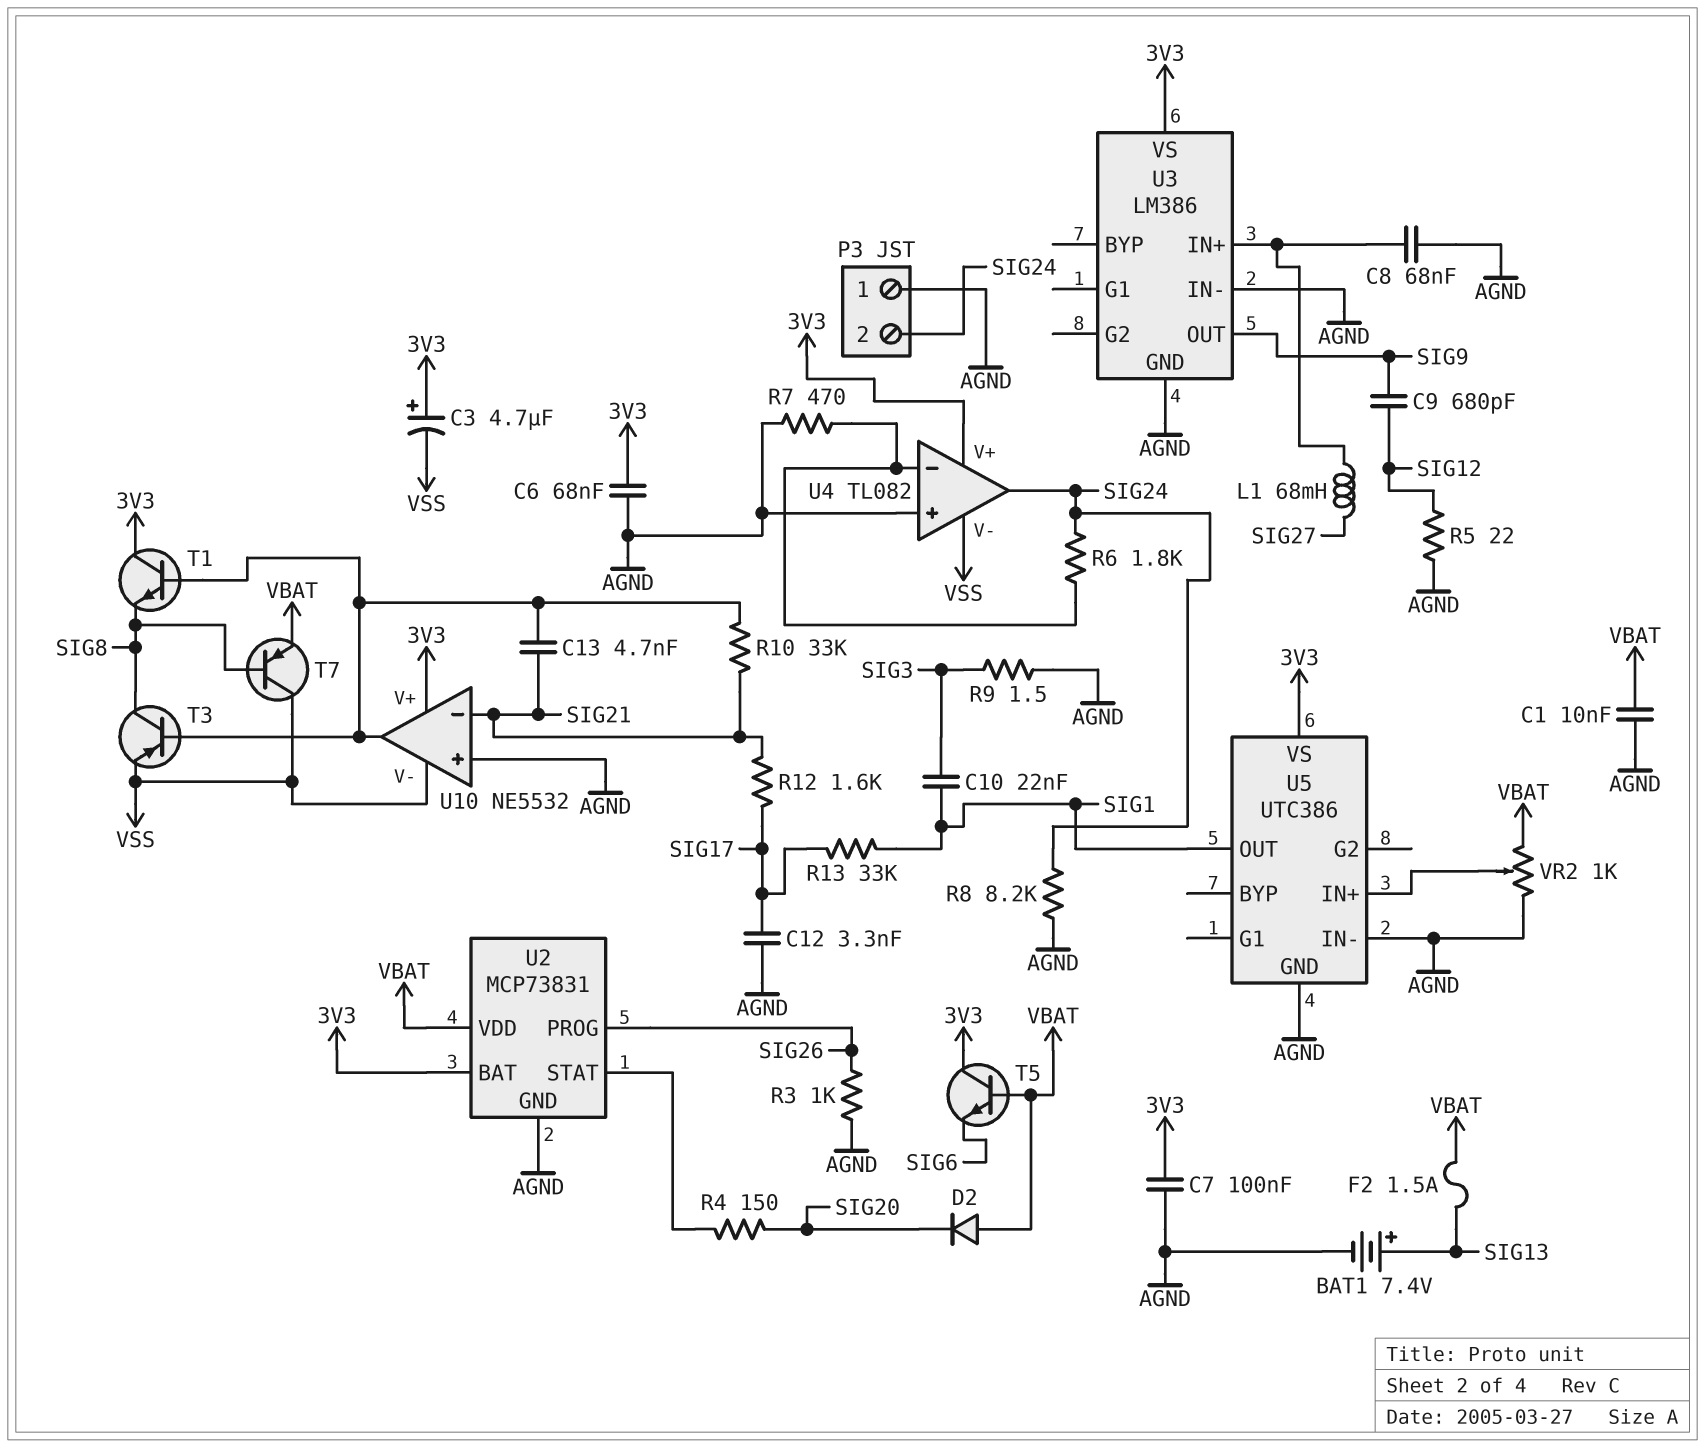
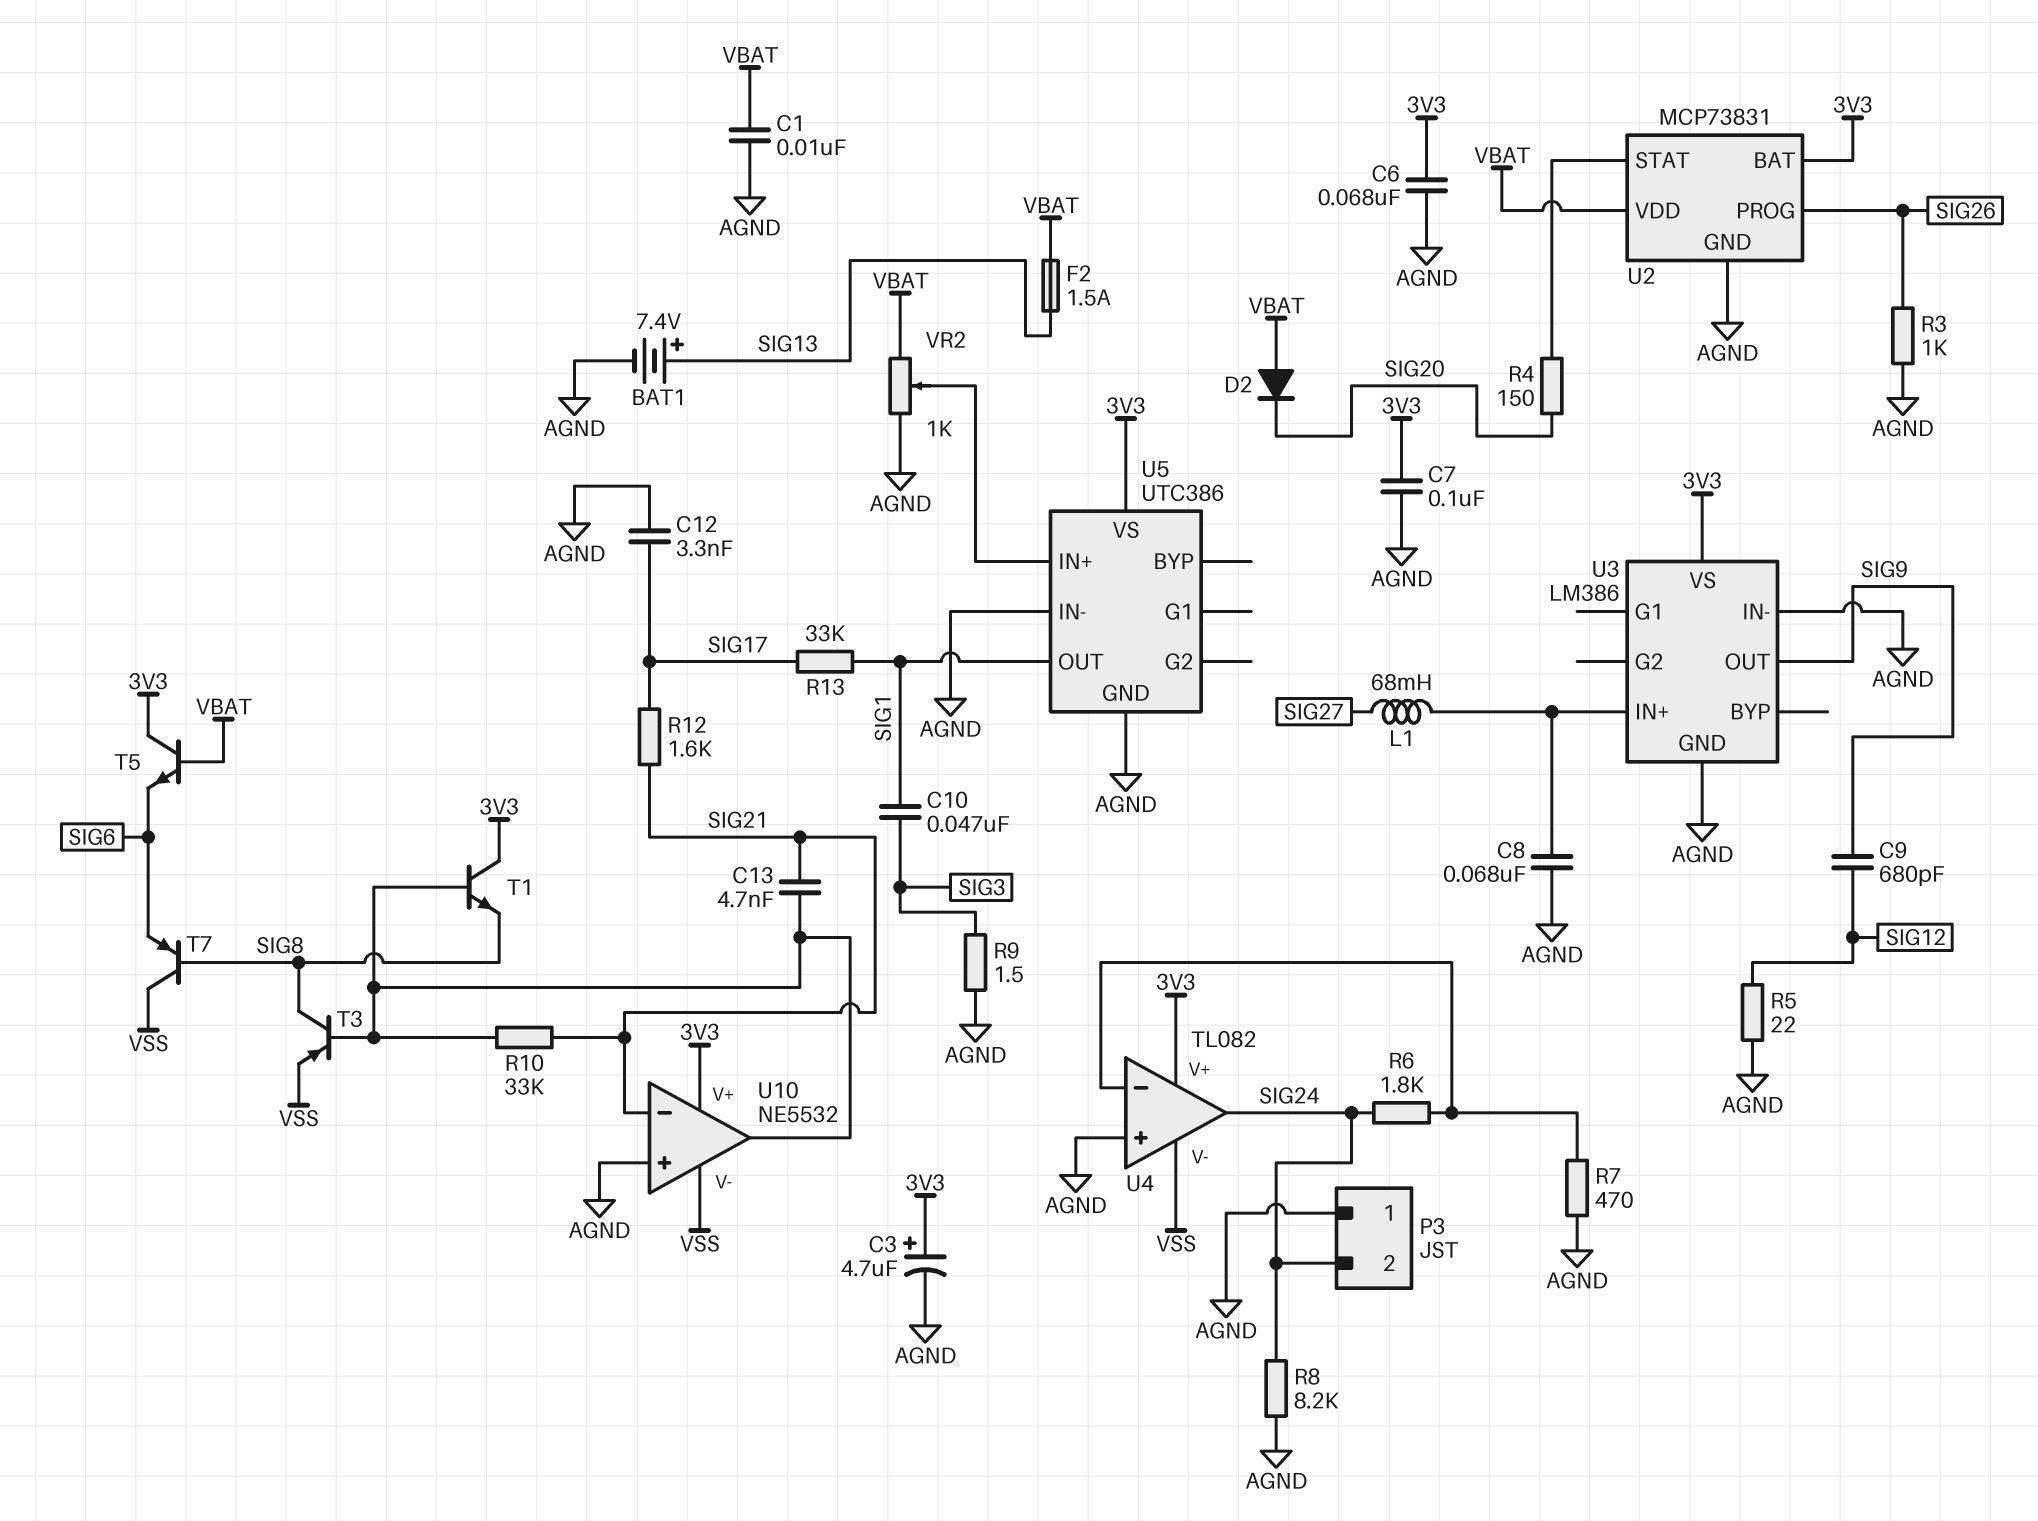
C3: 4.7uF (plus 3V3, minus VSS) -> 4.7uF (plus 3V3, minus AGND)
C10: 22nF (SIG1, SIG3) -> 47nF (SIG1, SIG3)
T7: PNP (B SIG8, C VSS, E VBAT) -> PNP (B SIG8, C VSS, E SIG6)

